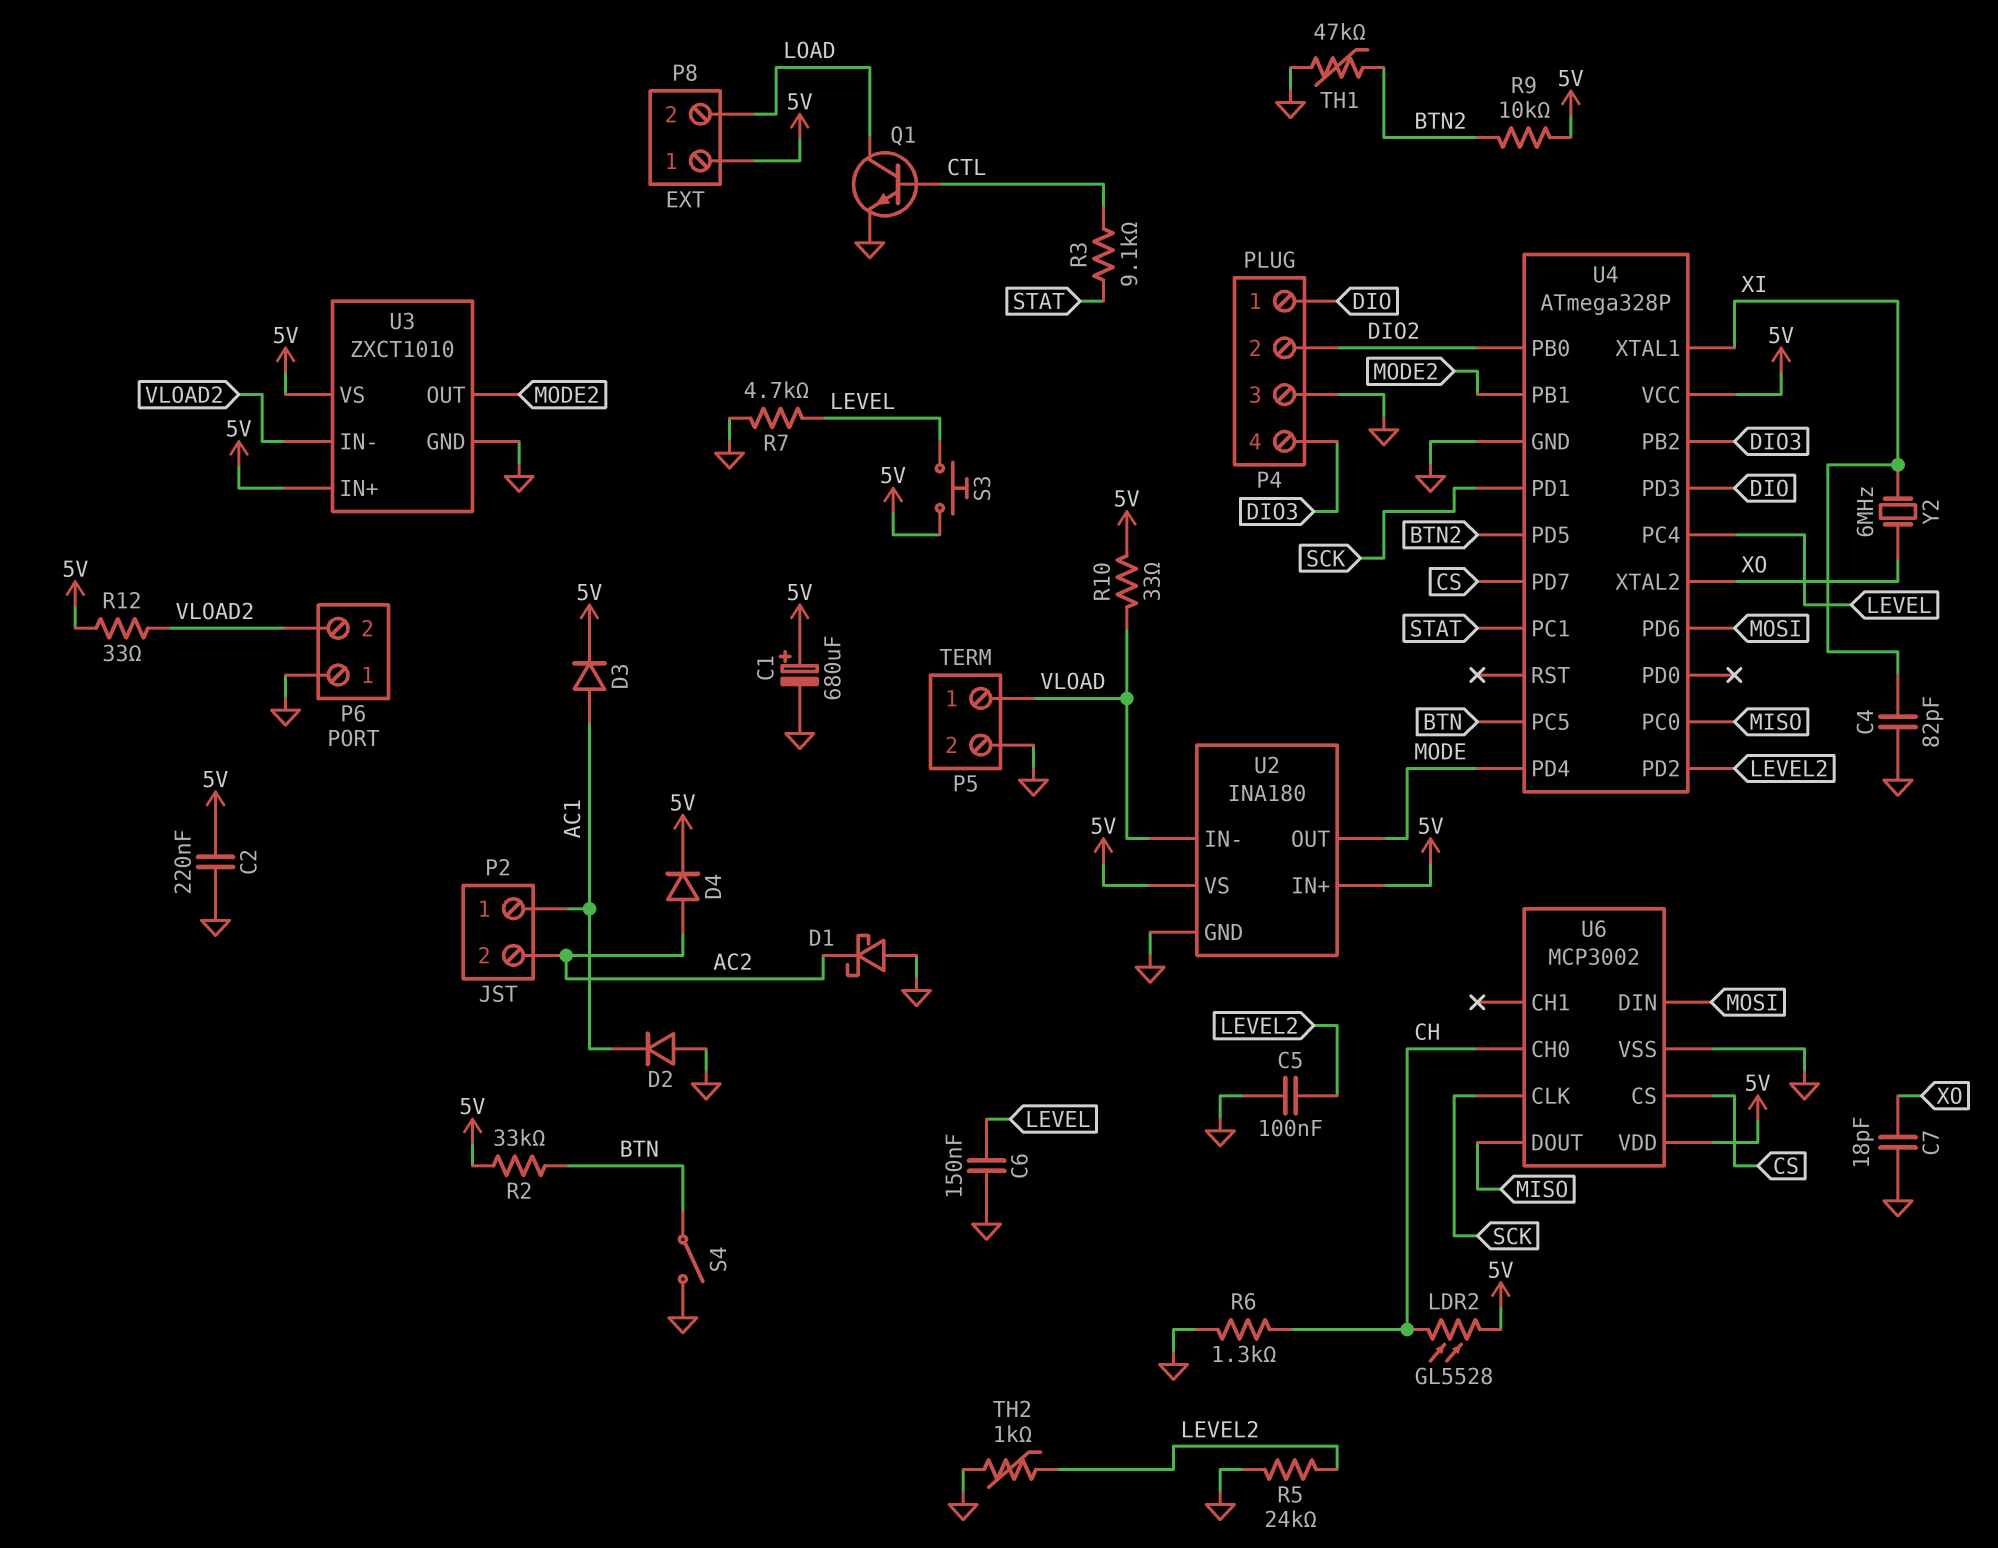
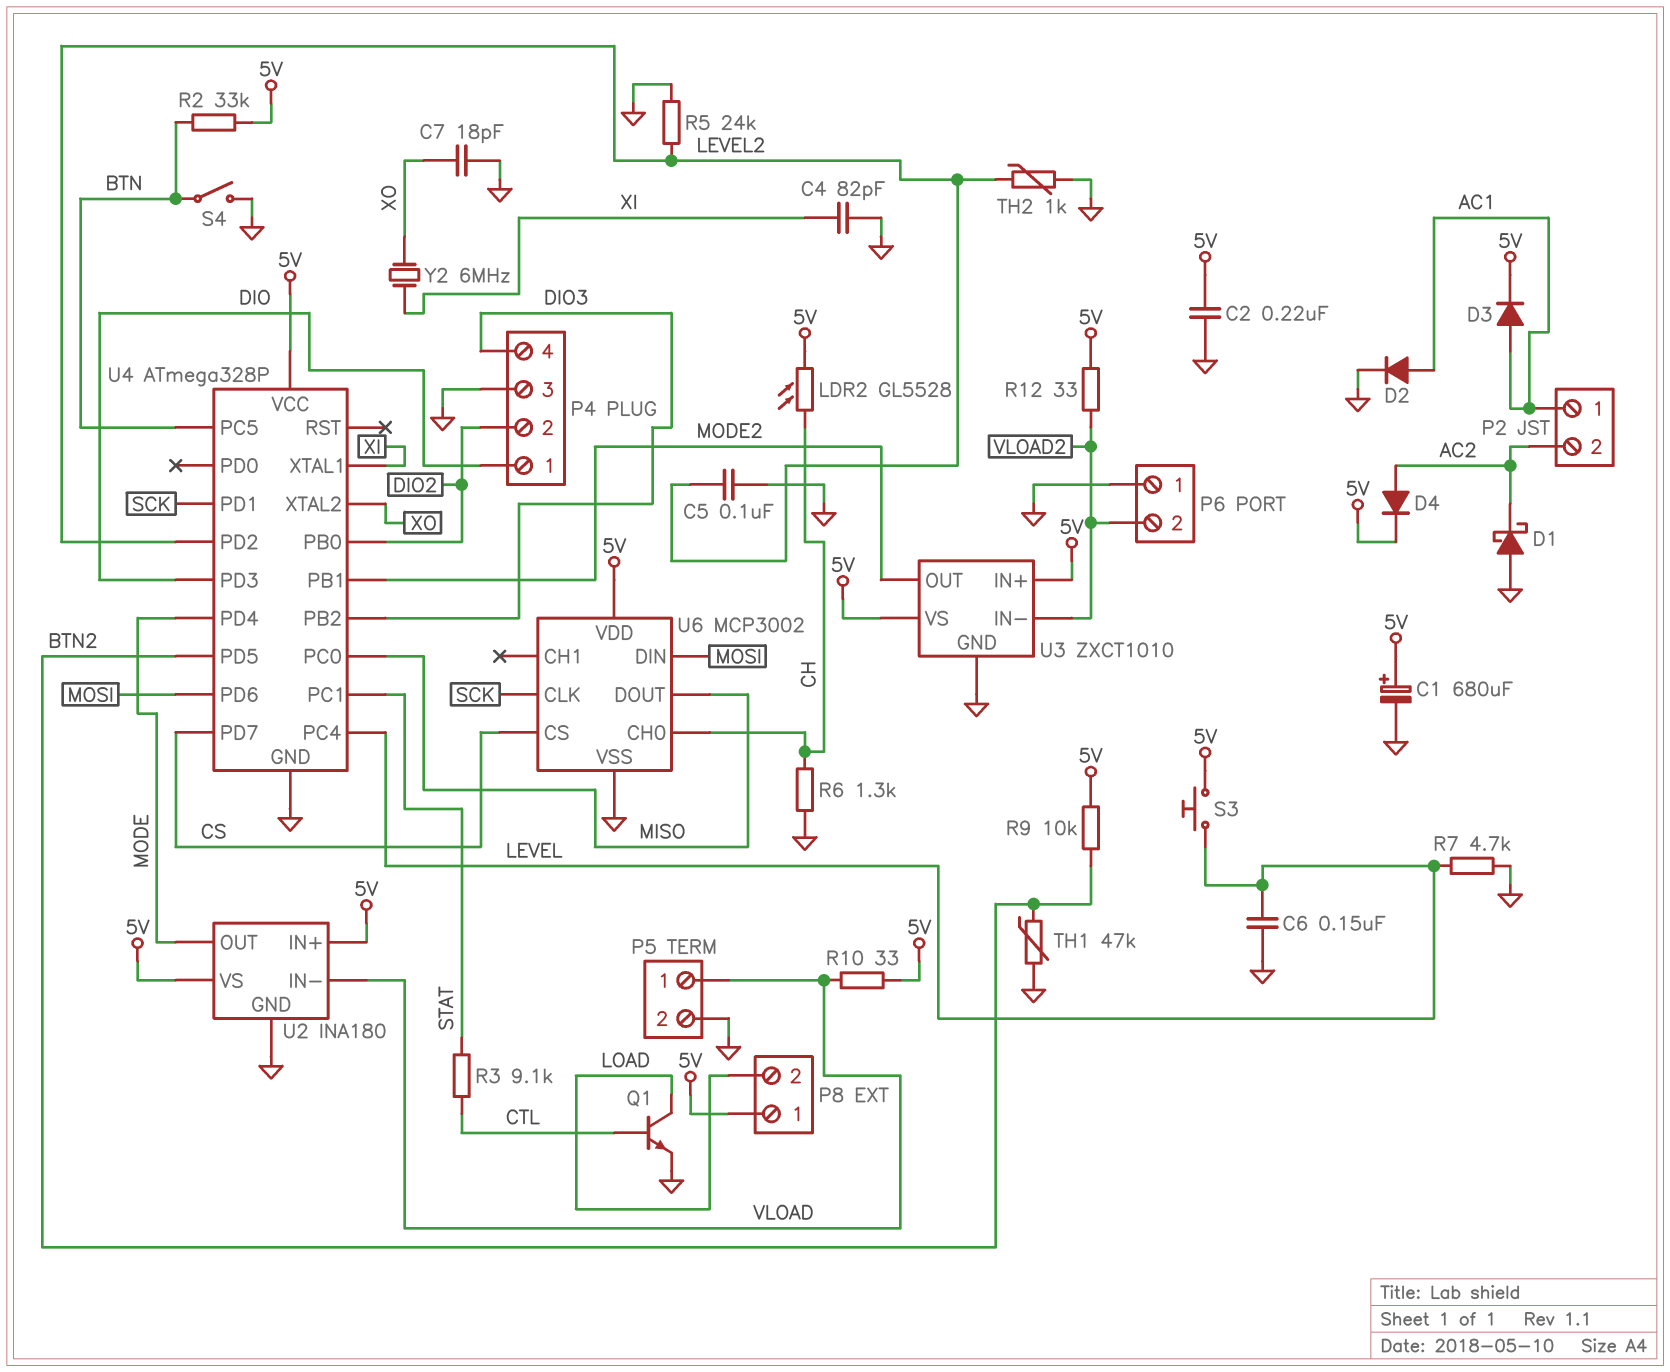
D2: diode (A GND, K AC1) -> diode (A AC1, K GND)

